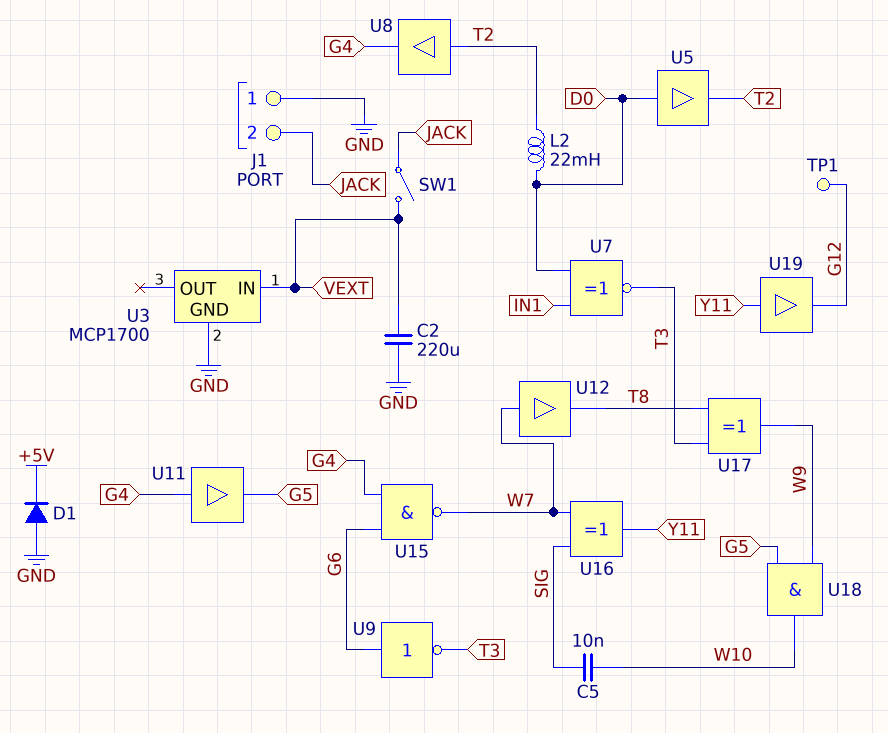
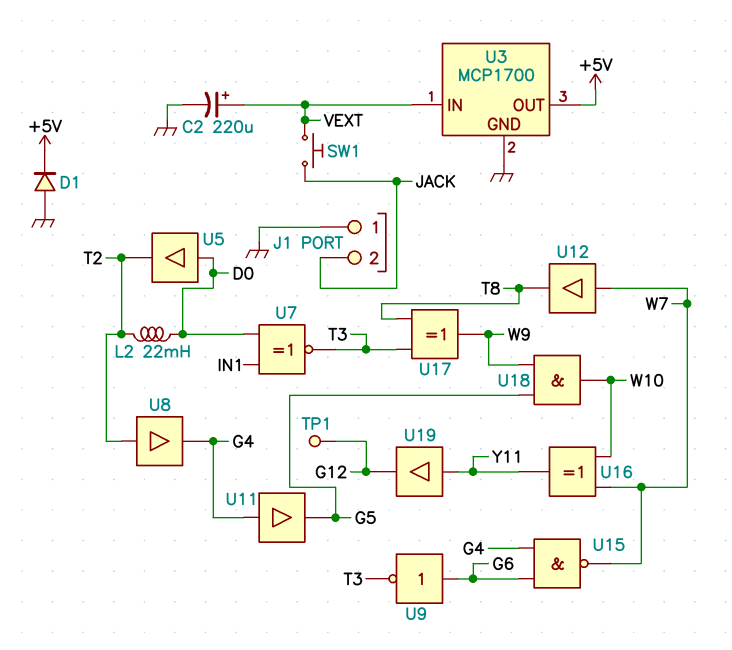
C2: 220uF (GND, VEXT) -> 220uF (plus VEXT, minus GND)
C5: 10nF (SIG, W10) -> none
SW1: switch (JACK, VEXT) -> button (JACK, VEXT)
U3 pin OUT: none -> +5V
U16: XOR (in SIG, in W7, out Y11) -> XOR (in W7, in W10, out Y11)

